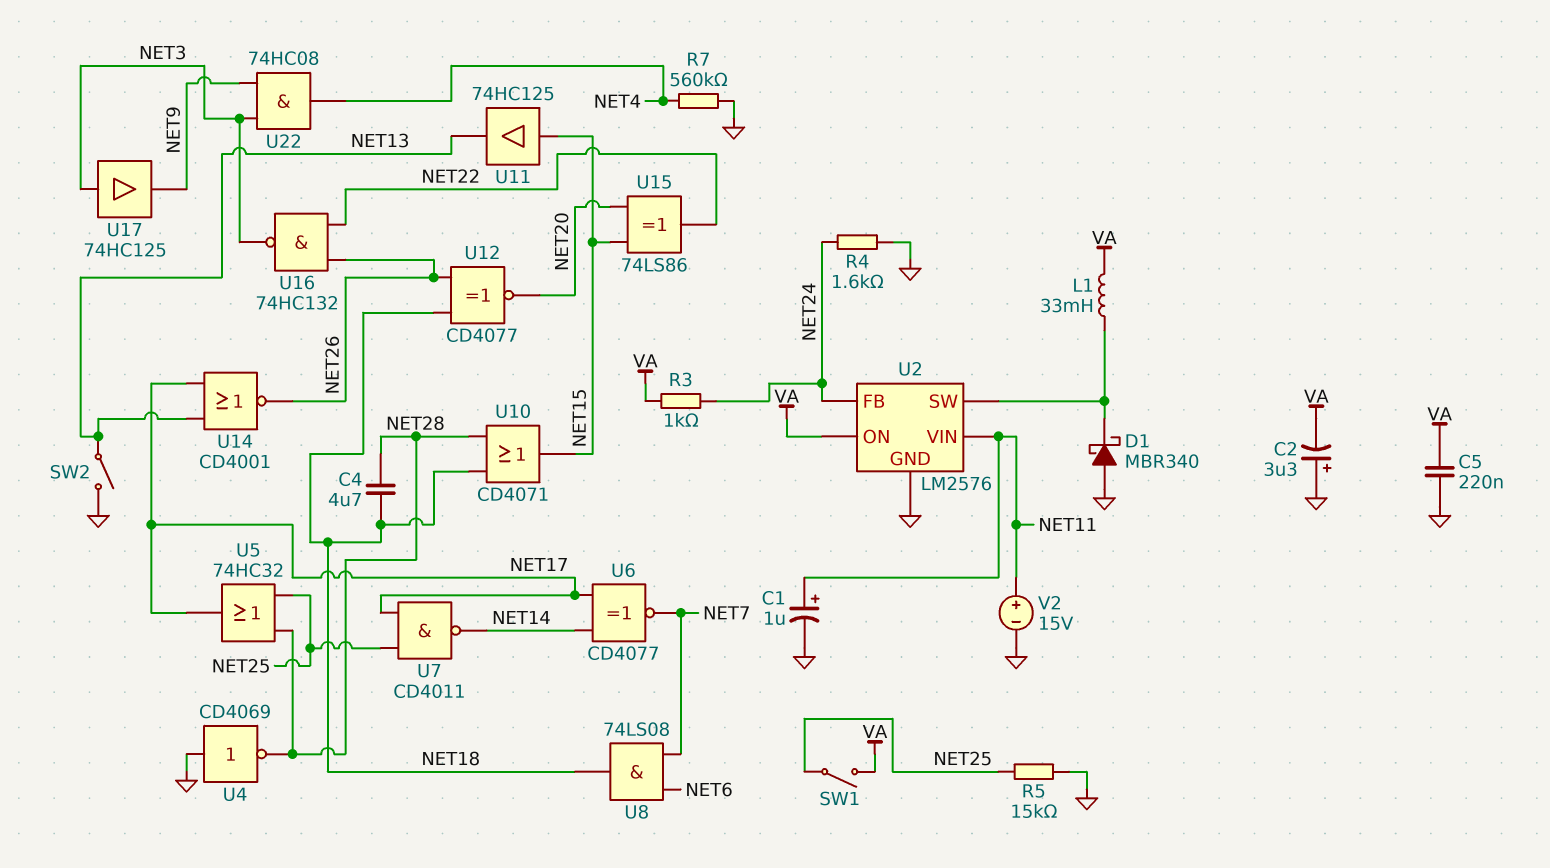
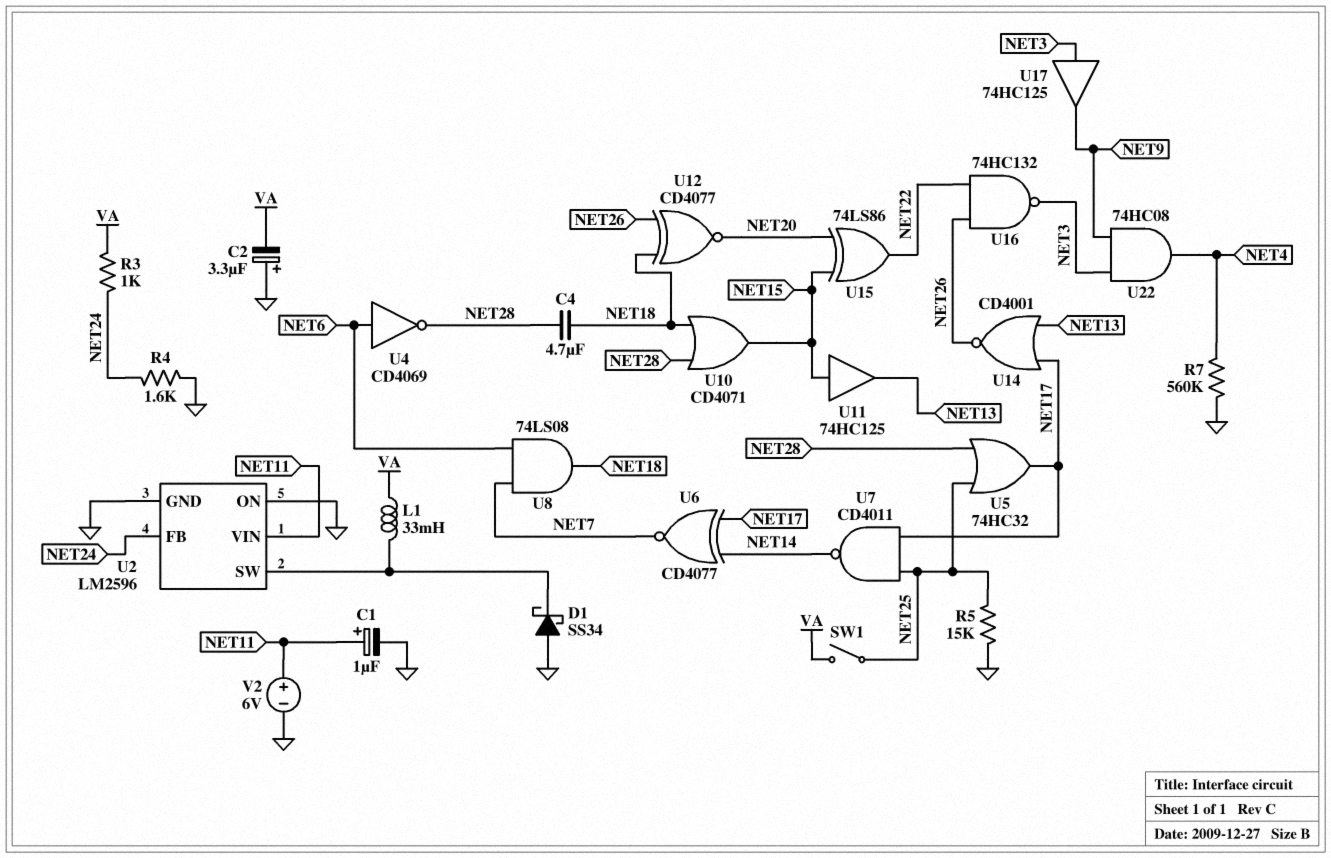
C5: 220nF (GND, VA) -> none
D1: schottky MBR340 (A GND, K U2/SW) -> schottky SS34 (A GND, K U2/SW)
SW2: switch (GND, NET13) -> none
U2: LM2576 -> LM2596
U2 pin ON: VA -> GND
U4: NOT CD4069 (in GND, out NET28) -> NOT CD4069 (in NET6, out NET28)
V2: 15V (plus NET11, minus GND) -> 6V (plus NET11, minus GND)

